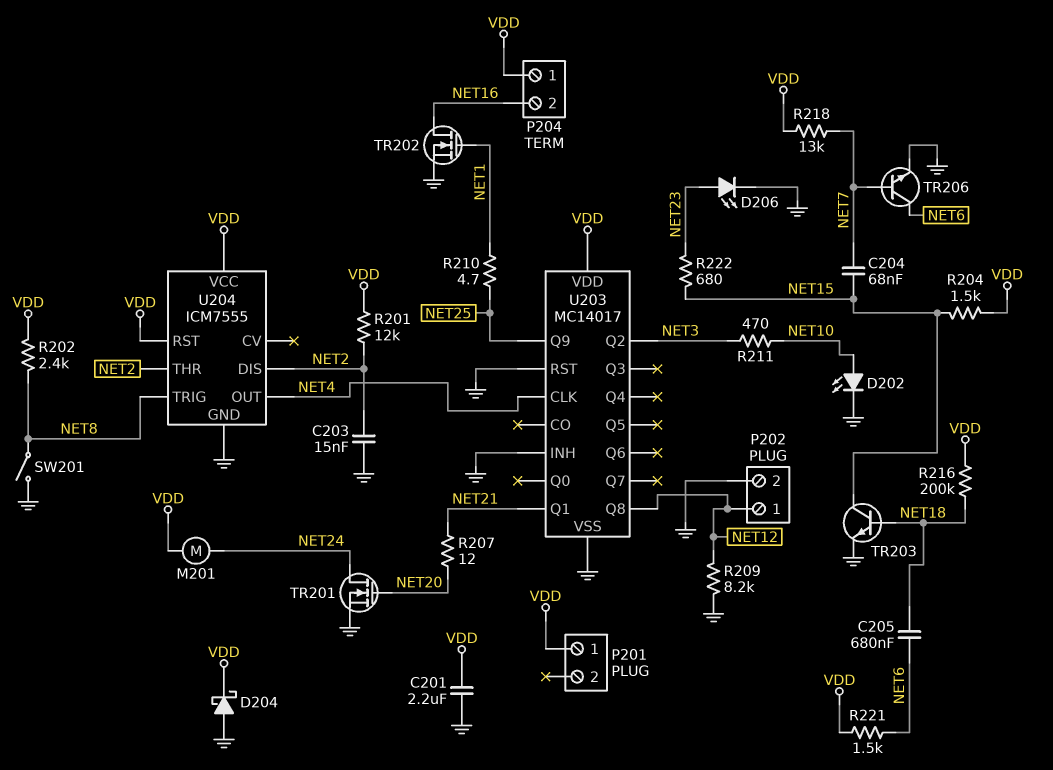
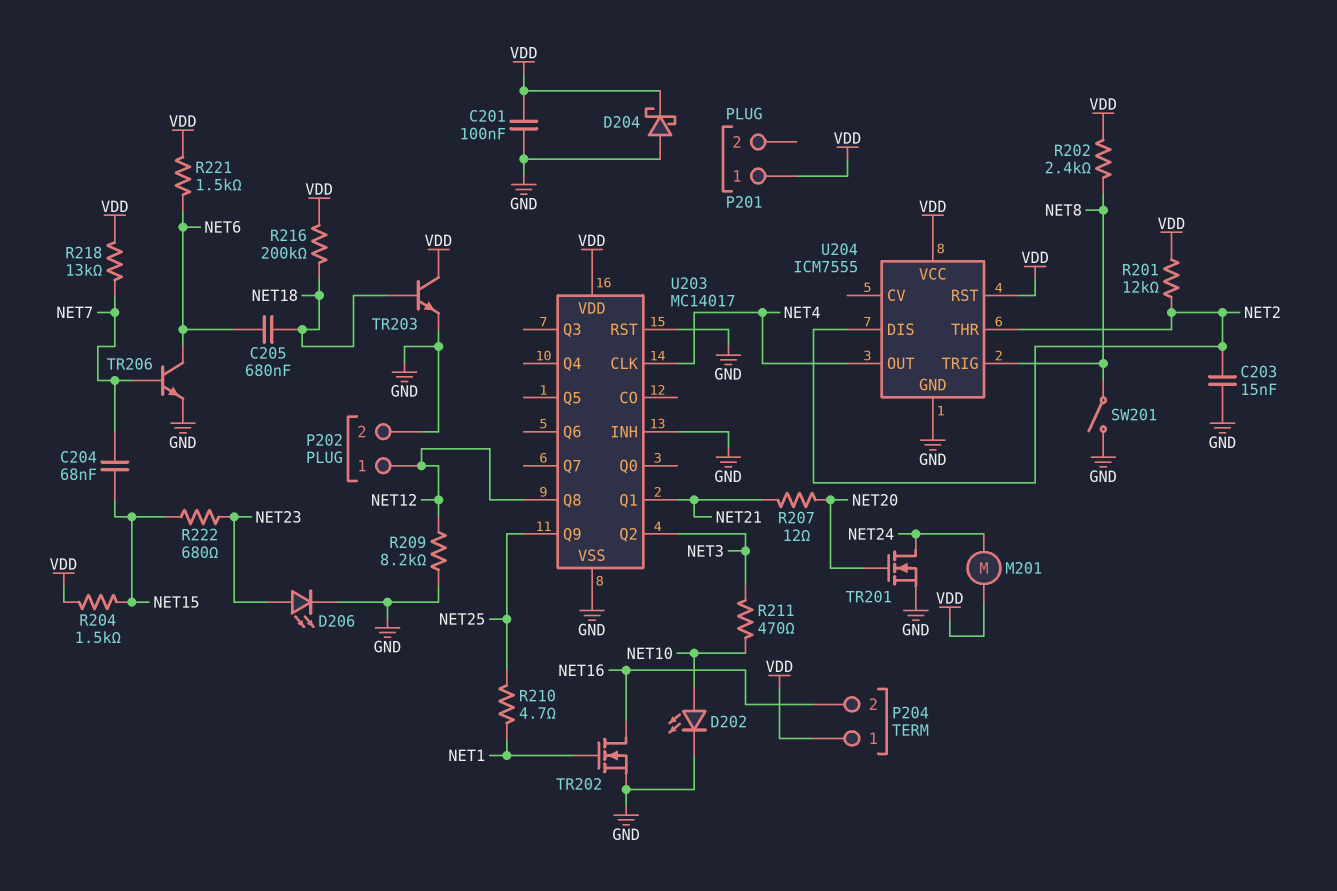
C201: 2.2uF (GND, VDD) -> 100nF (GND, VDD)
TR203: NPN (B NET18, C NET15, E GND) -> NPN (B NET18, C VDD, E GND)

